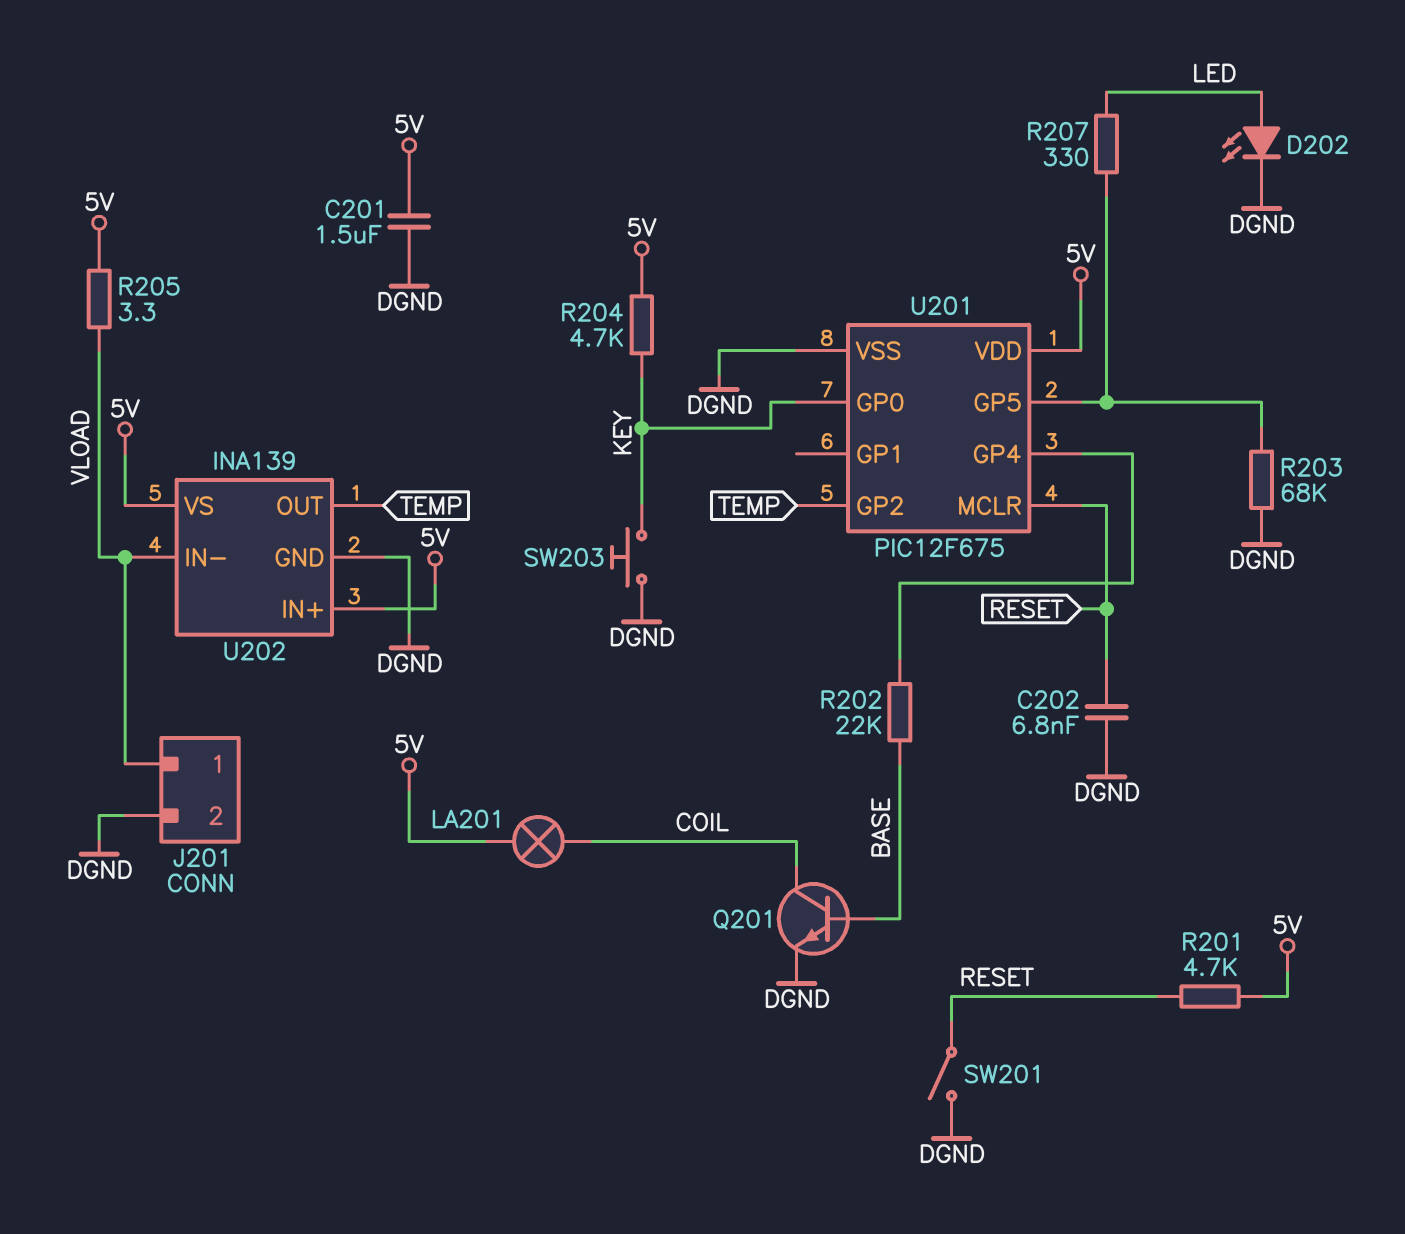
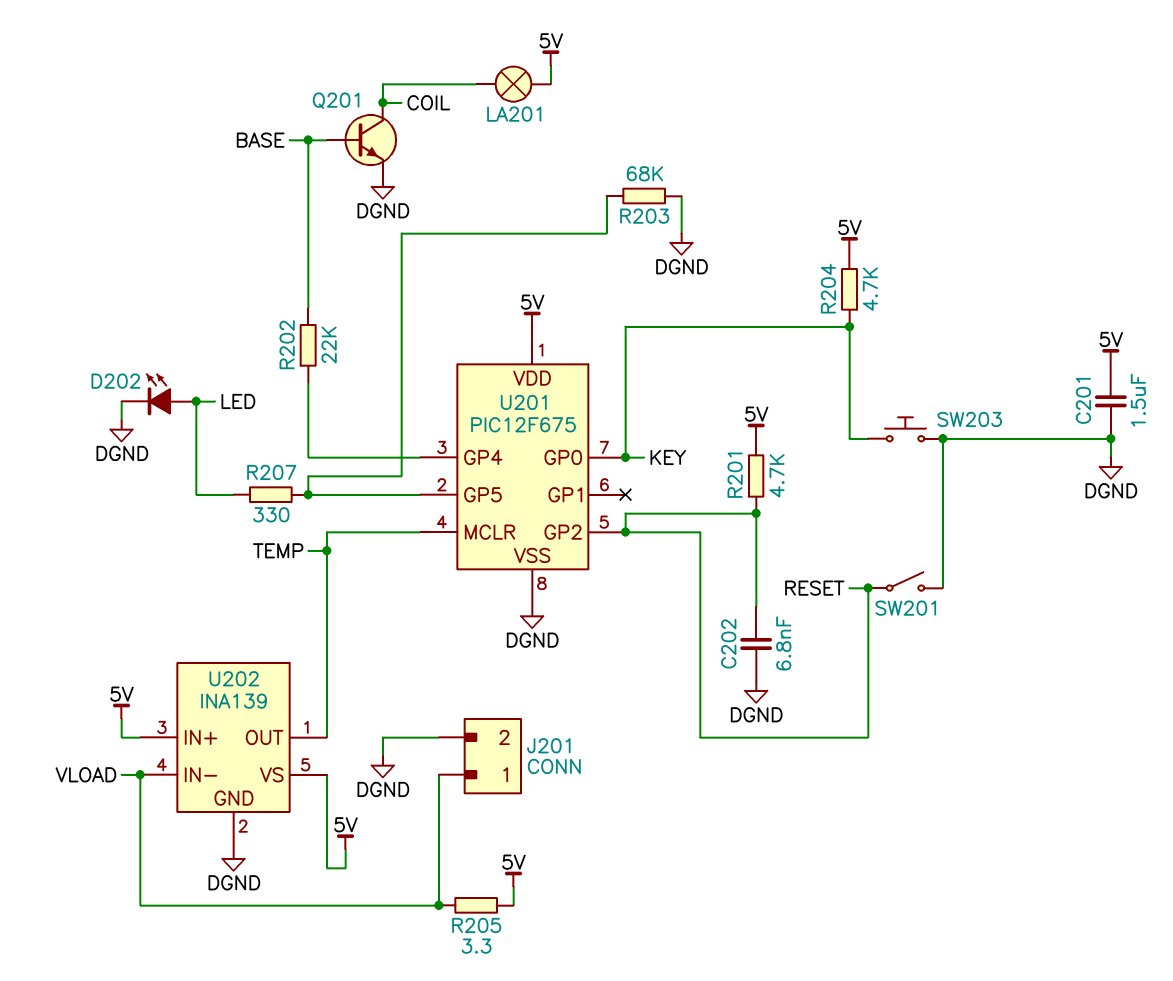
U201 pin GP2: TEMP -> RESET
U201 pin MCLR: RESET -> TEMP

